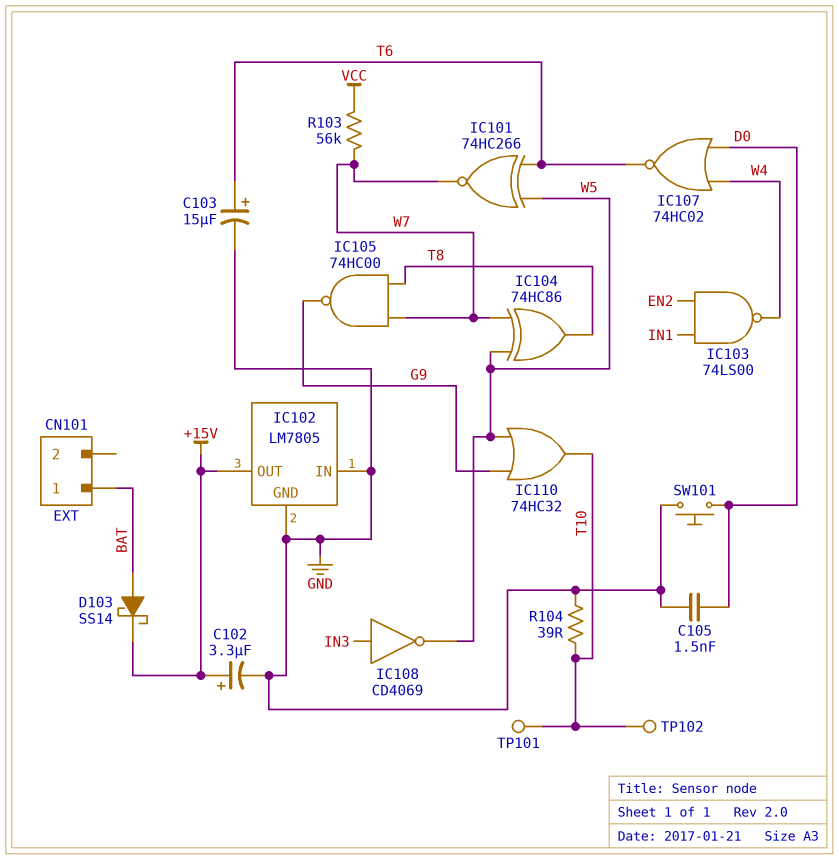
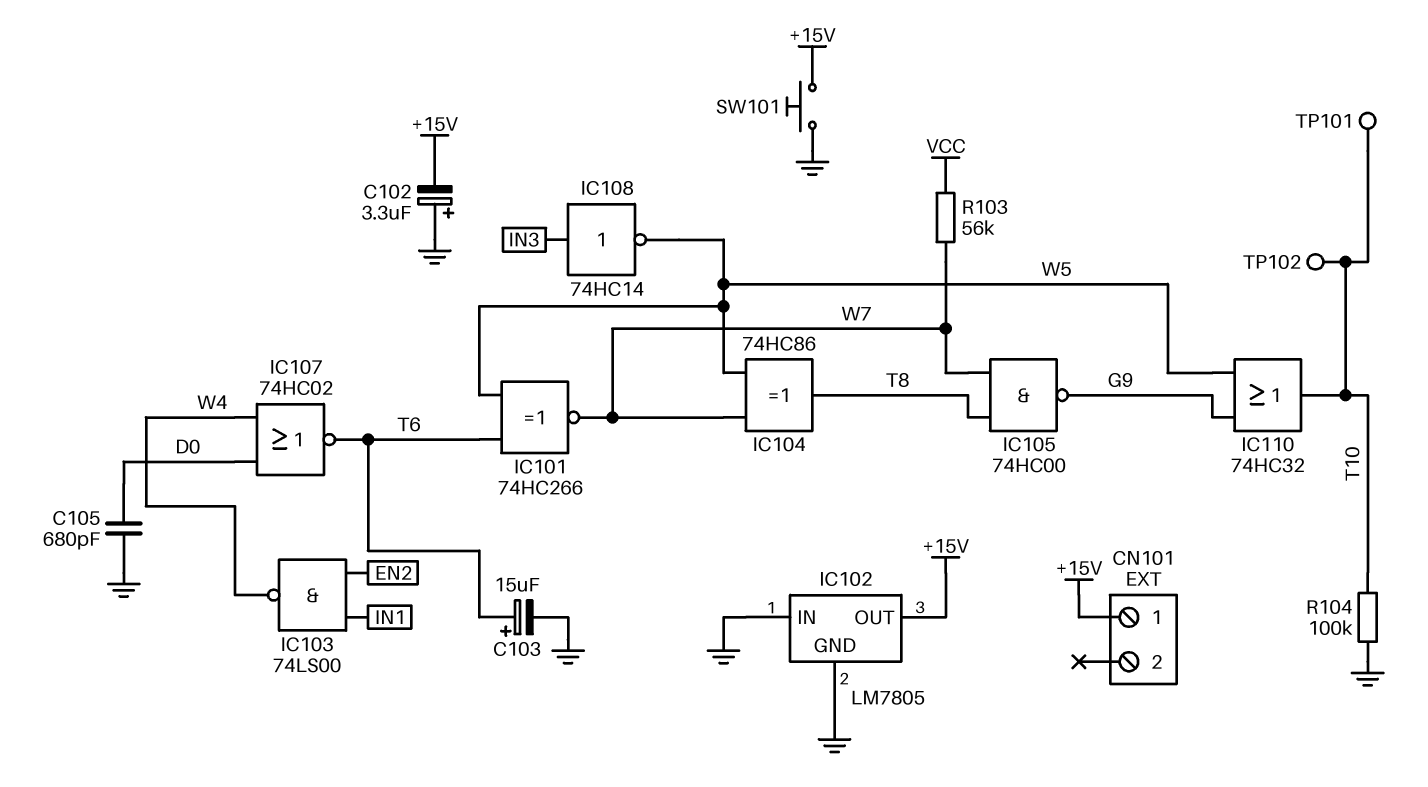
C102: 3.3uF (plus +15V, minus GND) -> 3.3uF (plus GND, minus +15V)
C105: 1.5nF (D0, GND) -> 680pF (D0, GND)
CN101 pin 1: BAT -> +15V
D103: schottky SS14 (A BAT, K +15V) -> none
IC108: NOT CD4069 (in IN3, out W5) -> NOT 74HC14 (in IN3, out W5)
R104: 39 (GND, T10) -> 100k (GND, T10)
SW101: button (D0, GND) -> button (+15V, GND)

